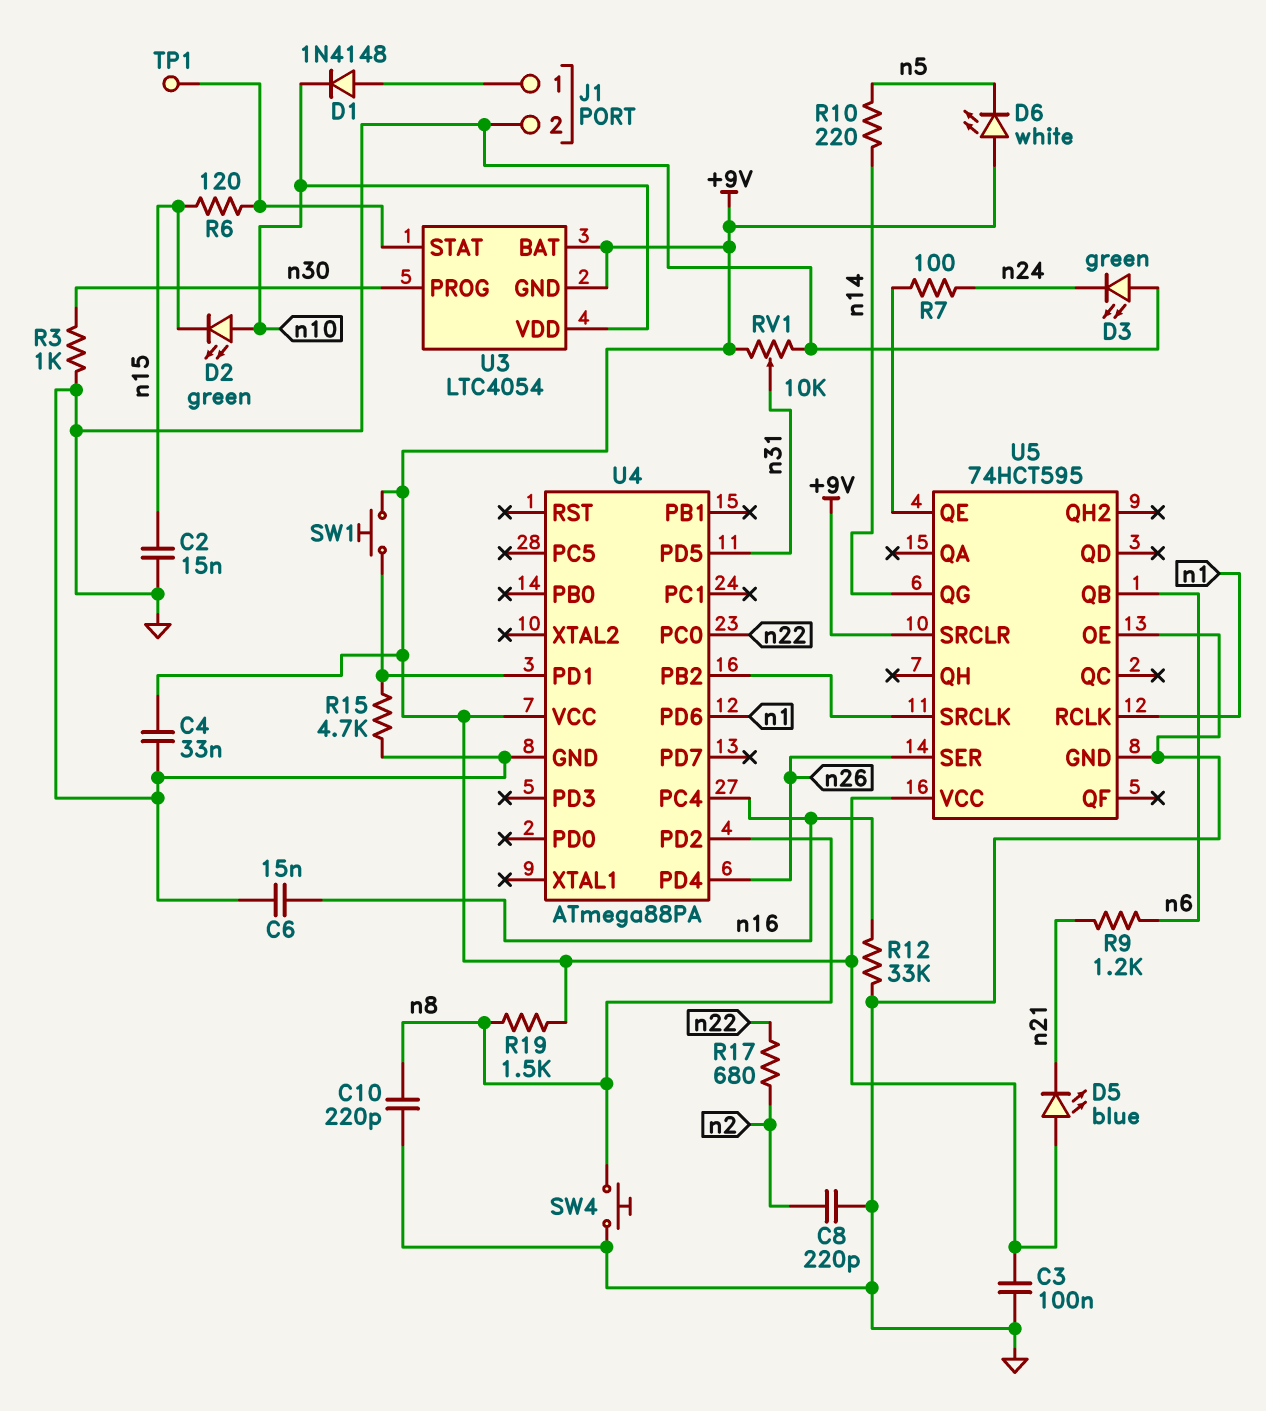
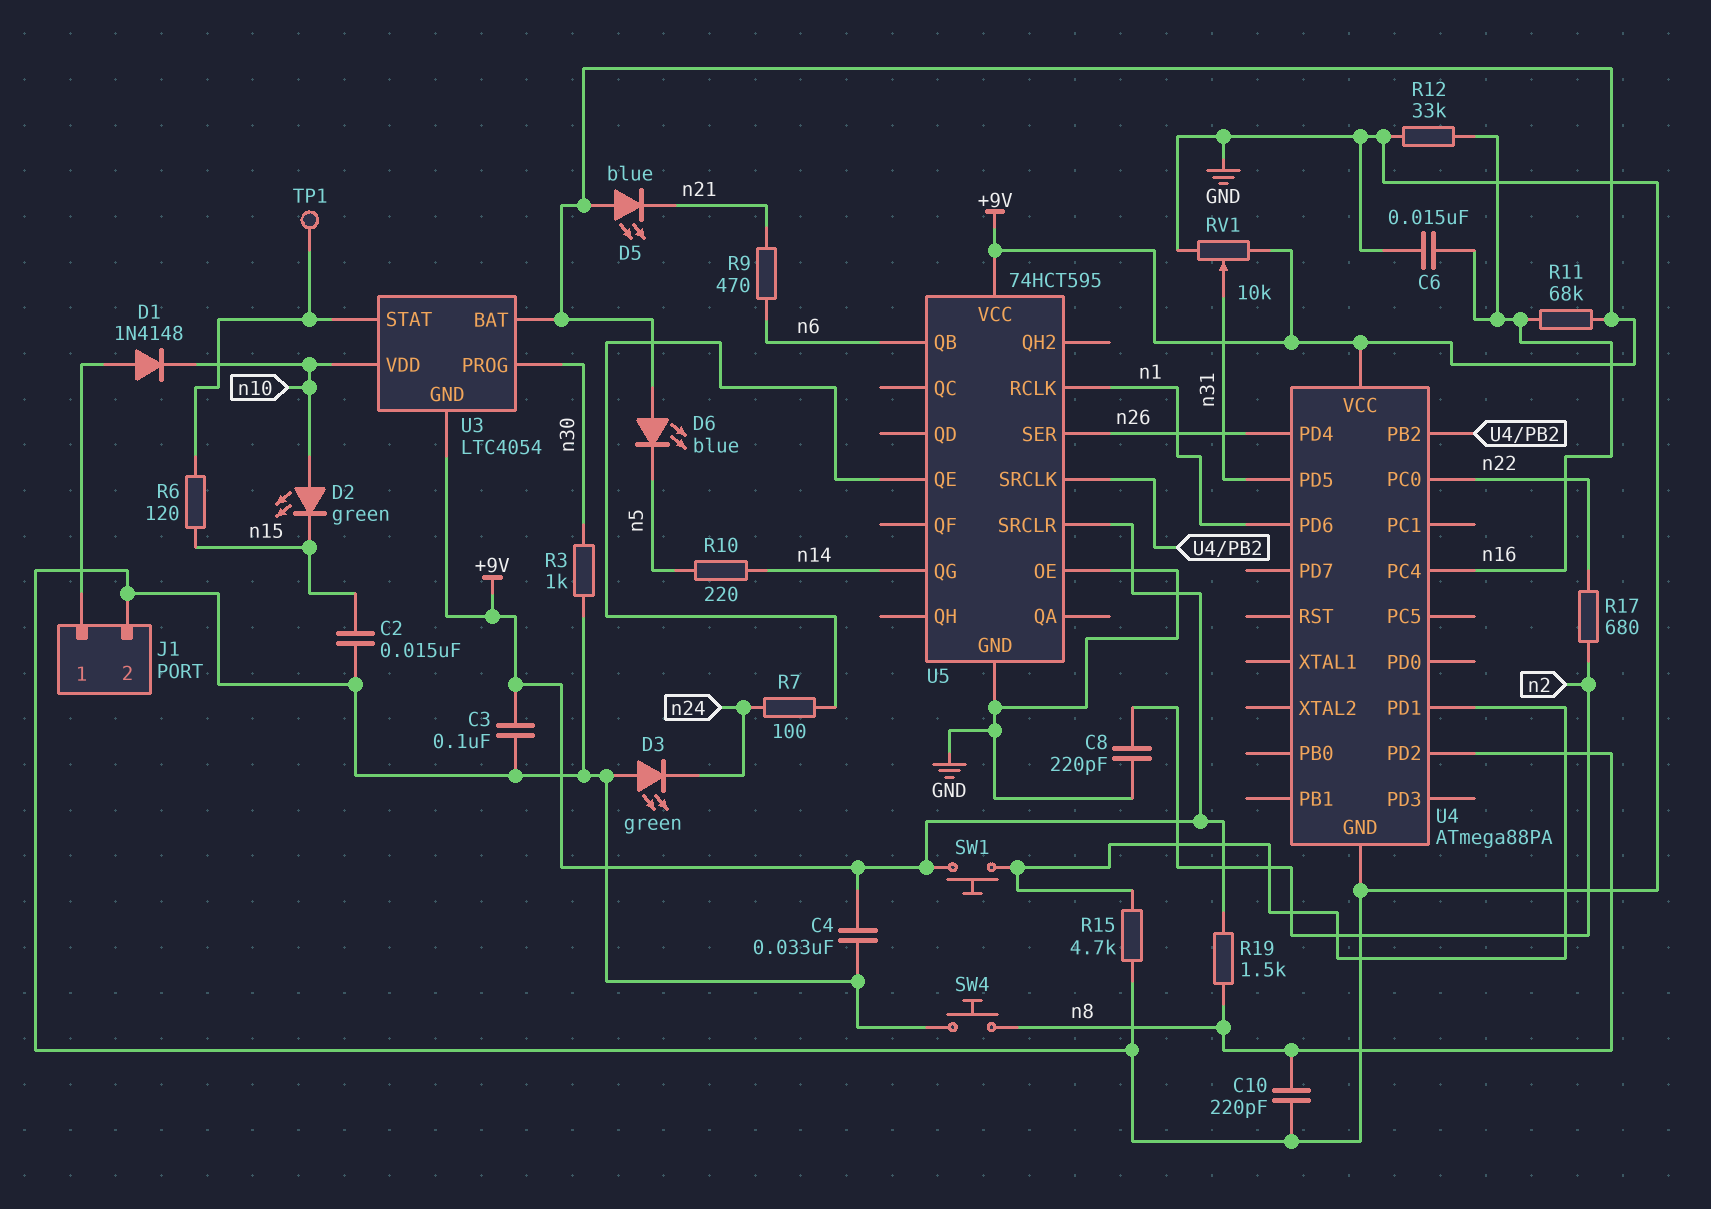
D6: LED white (A +9V, K n5) -> LED blue (A +9V, K n5)
R9: 1.2k (n6, n21) -> 470 (n6, n21)
R11: none -> 68k (+9V, n16)

